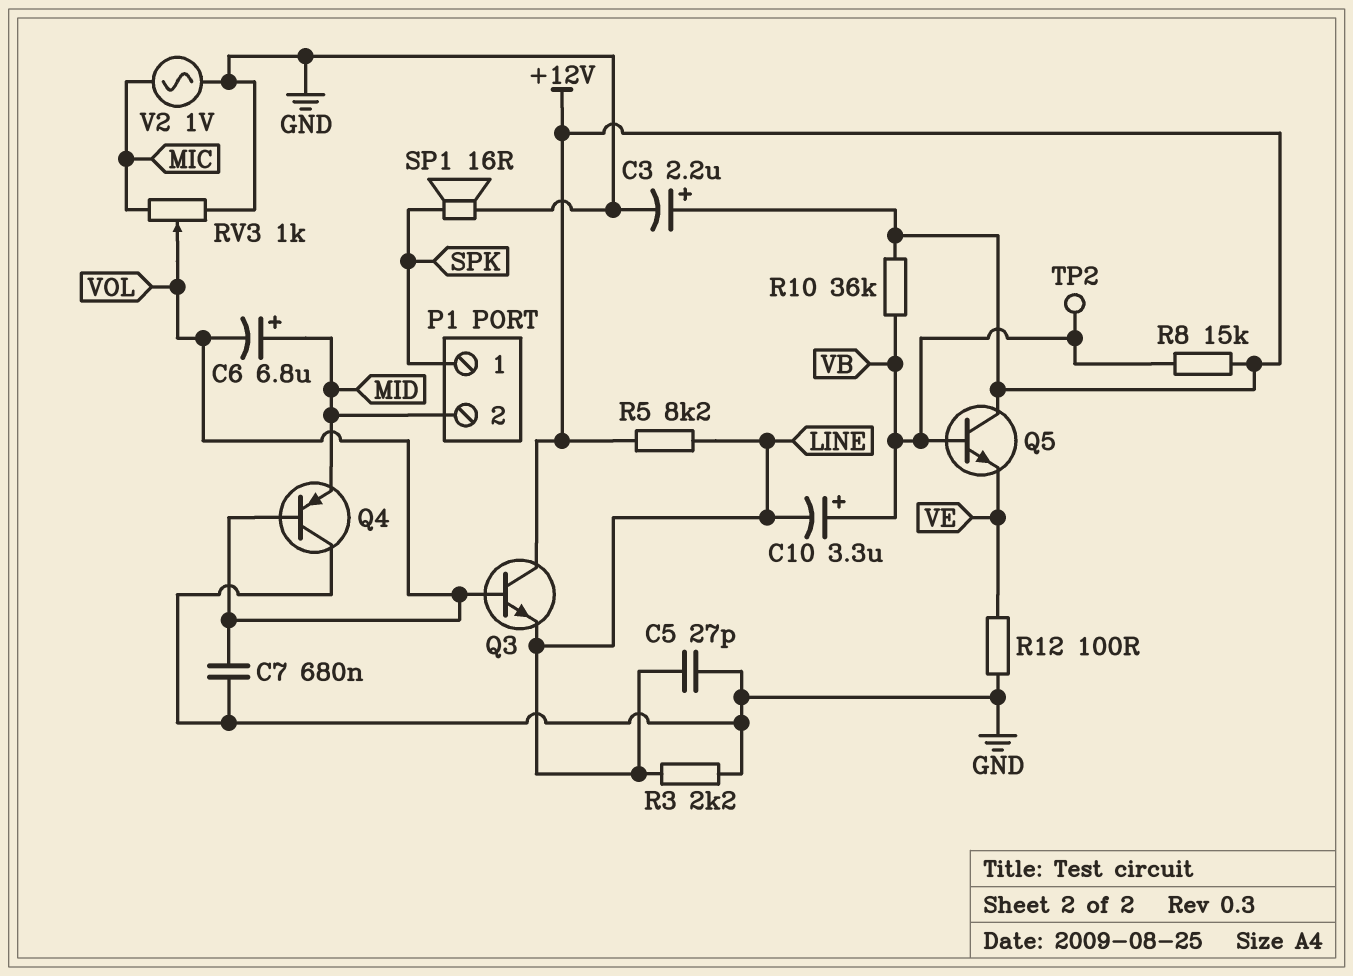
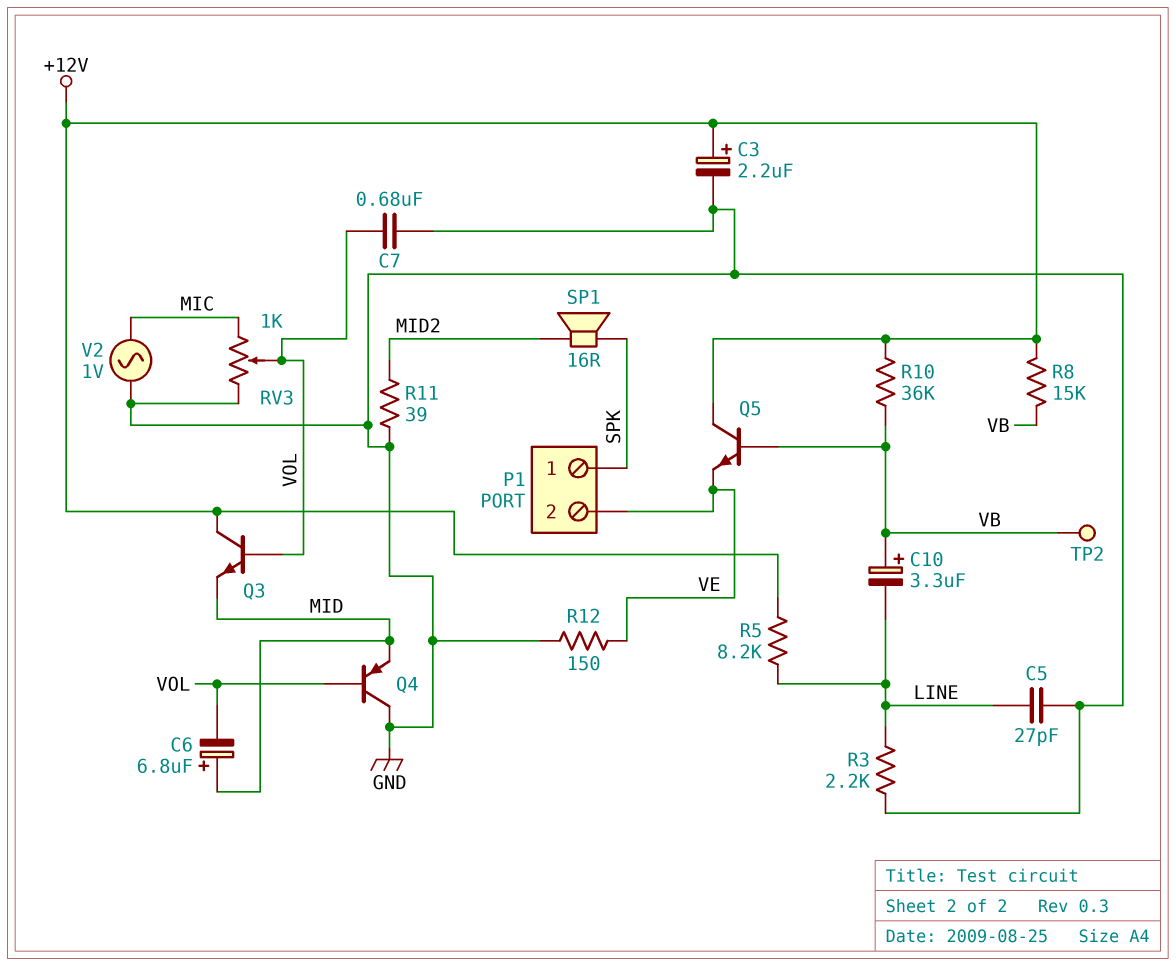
P1 pin 2: MID -> VE
Q3: NPN (B VOL, C +12V, E LINE) -> NPN (B VOL, C +12V, E MID)
R11: none -> 39 (GND, MID2)
R12: 100 (GND, VE) -> 150 (GND, VE)
SP1: speaker 16R (GND, SPK) -> speaker 16R (MID2, SPK)

